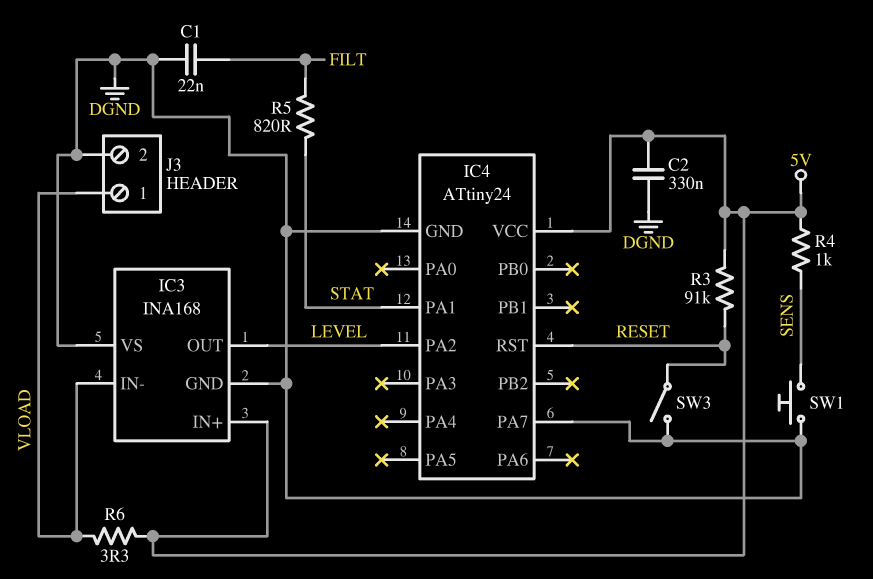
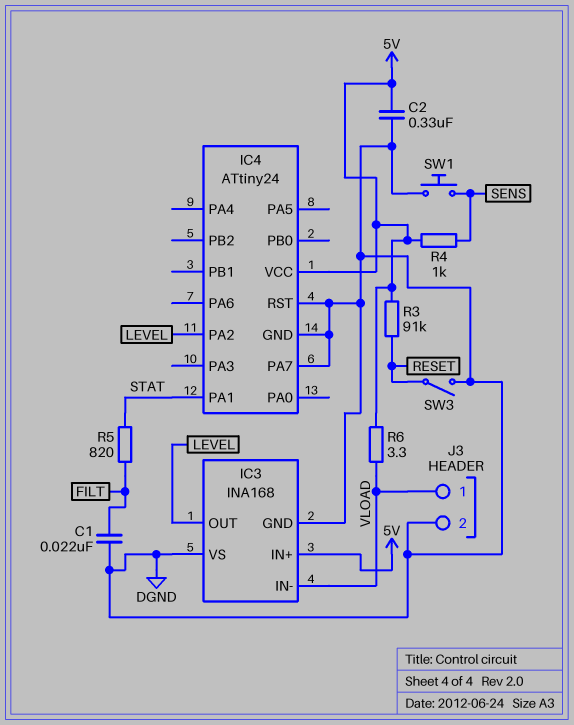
IC4 pin RST: RESET -> DGND

